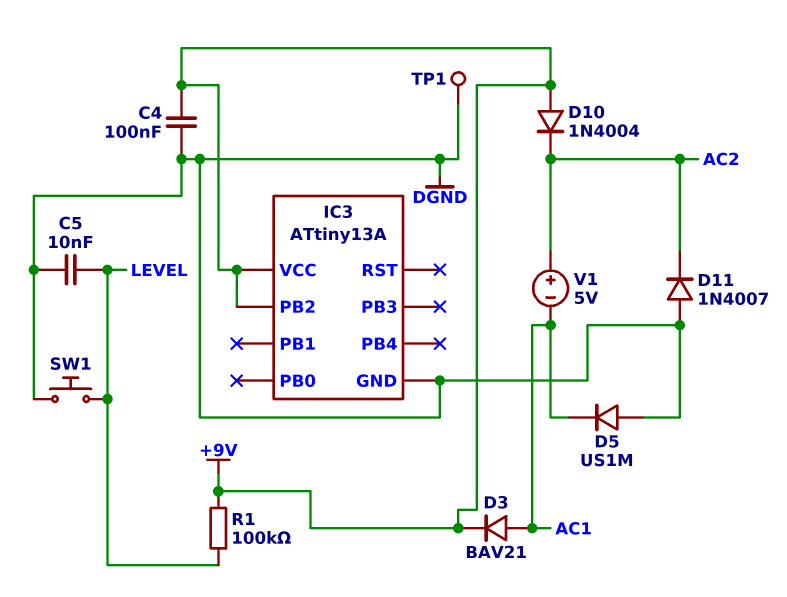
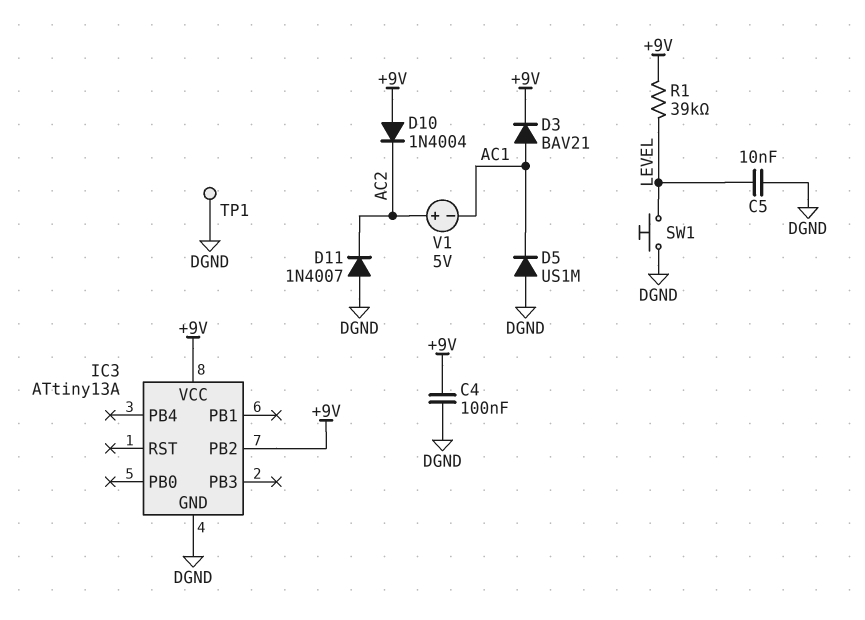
R1: 100k (+9V, LEVEL) -> 39k (+9V, LEVEL)

